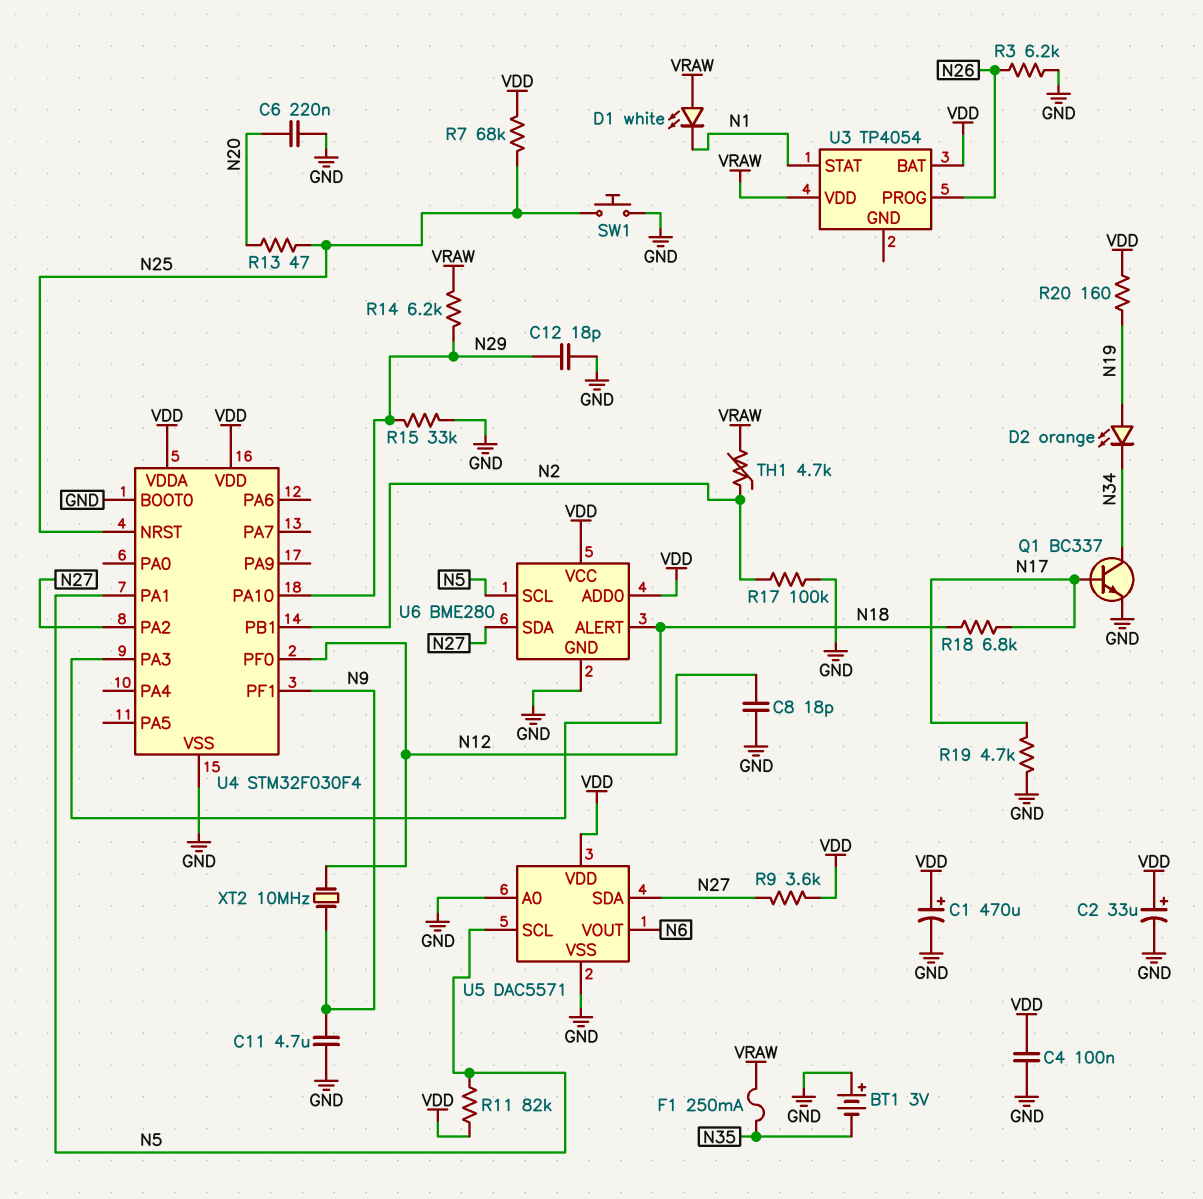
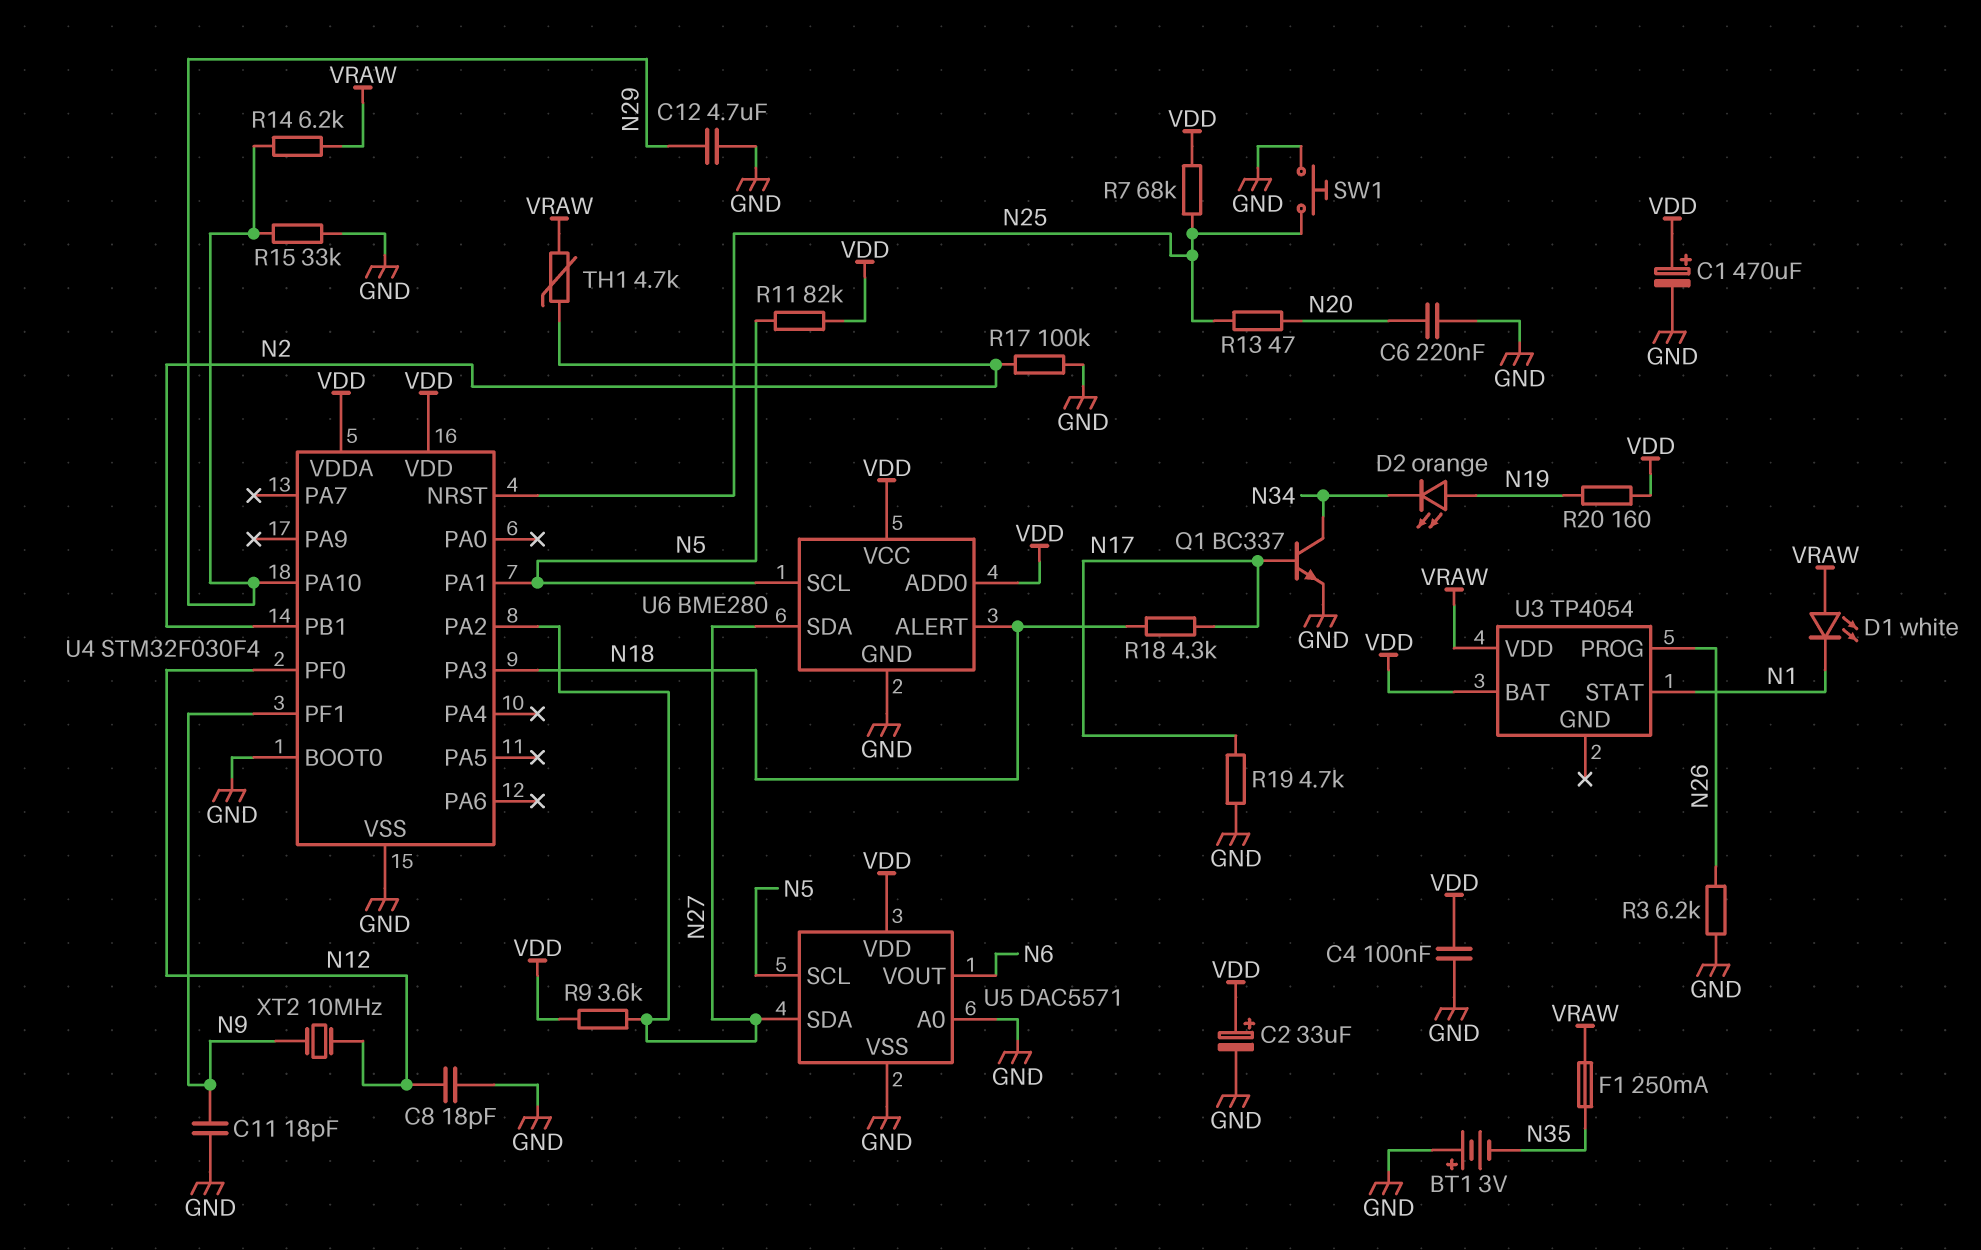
C11: 4.7uF (GND, N9) -> 18pF (GND, N9)
C12: 18pF (GND, N29) -> 4.7uF (GND, N29)
R18: 6.8k (N17, N18) -> 4.3k (N17, N18)

